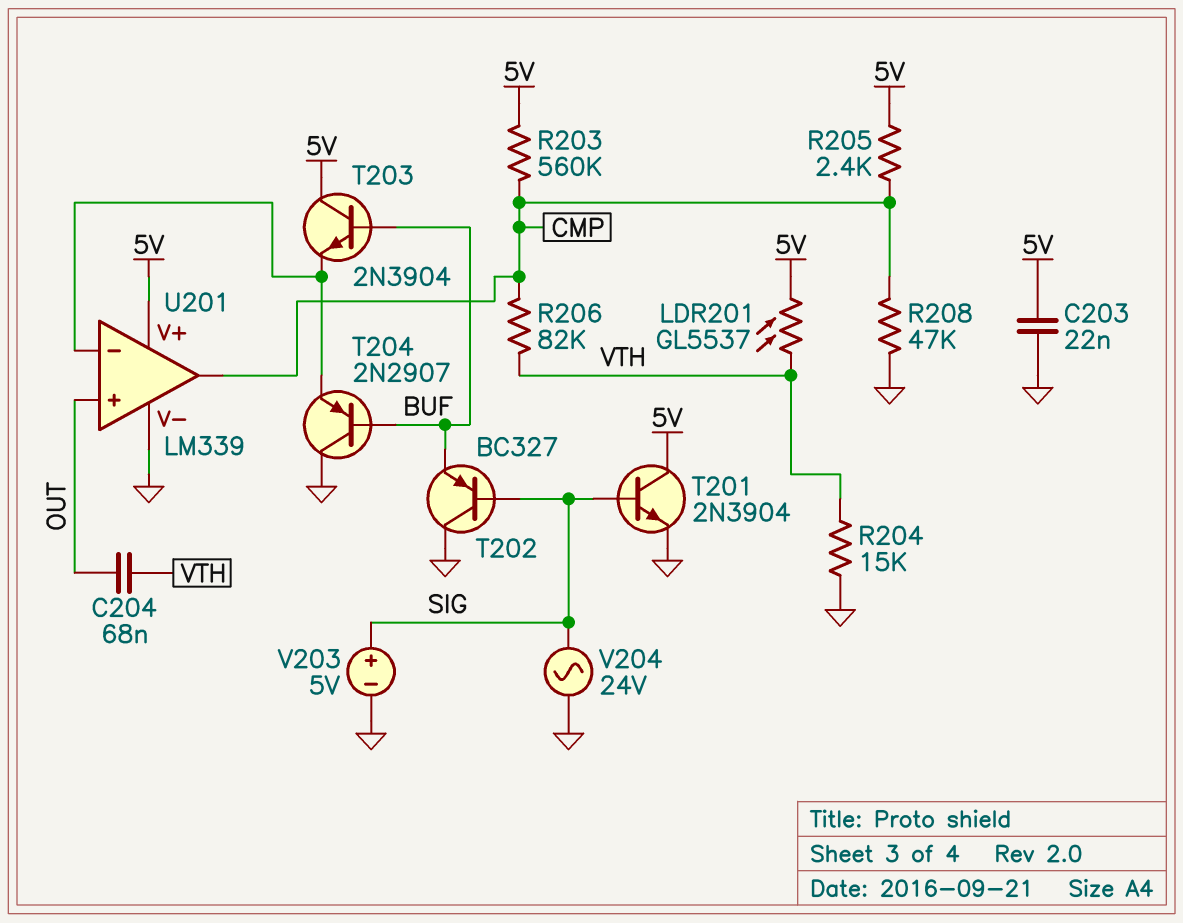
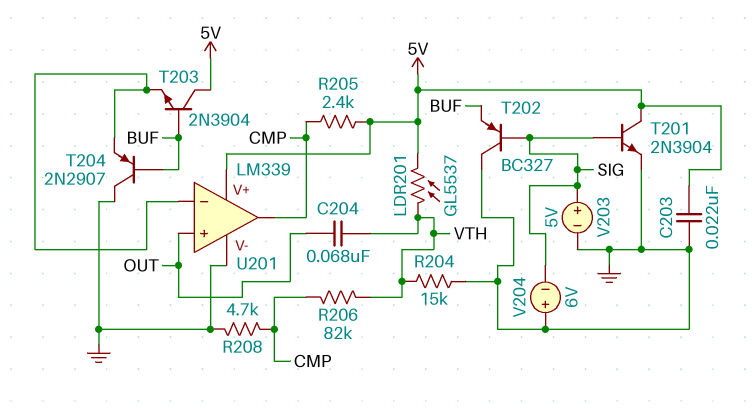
R203: 560k (5V, CMP) -> none
R208: 47k (CMP, GND) -> 4.7k (CMP, GND)
V204: AC 24V (GND, SIG) -> 6V (plus GND, minus SIG)

